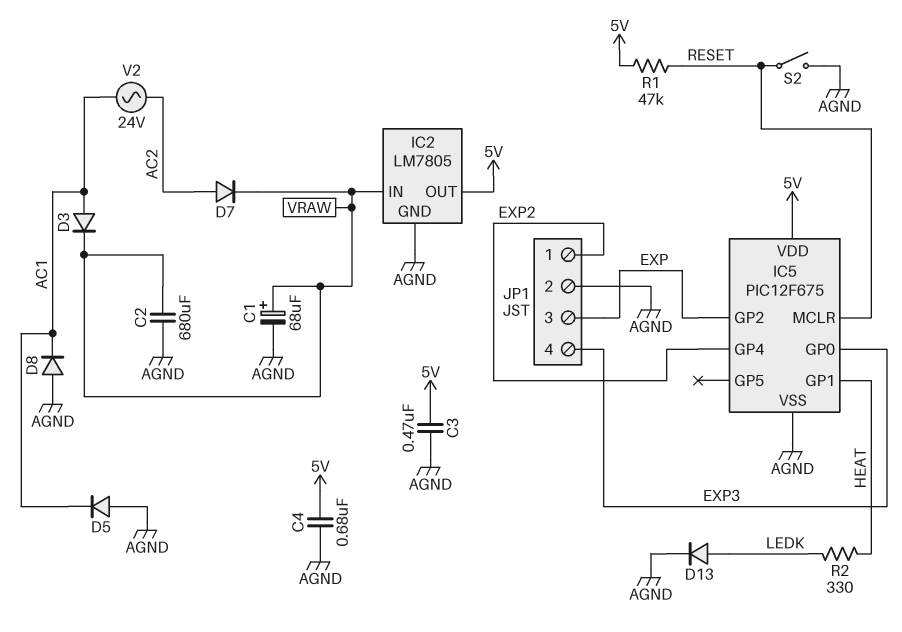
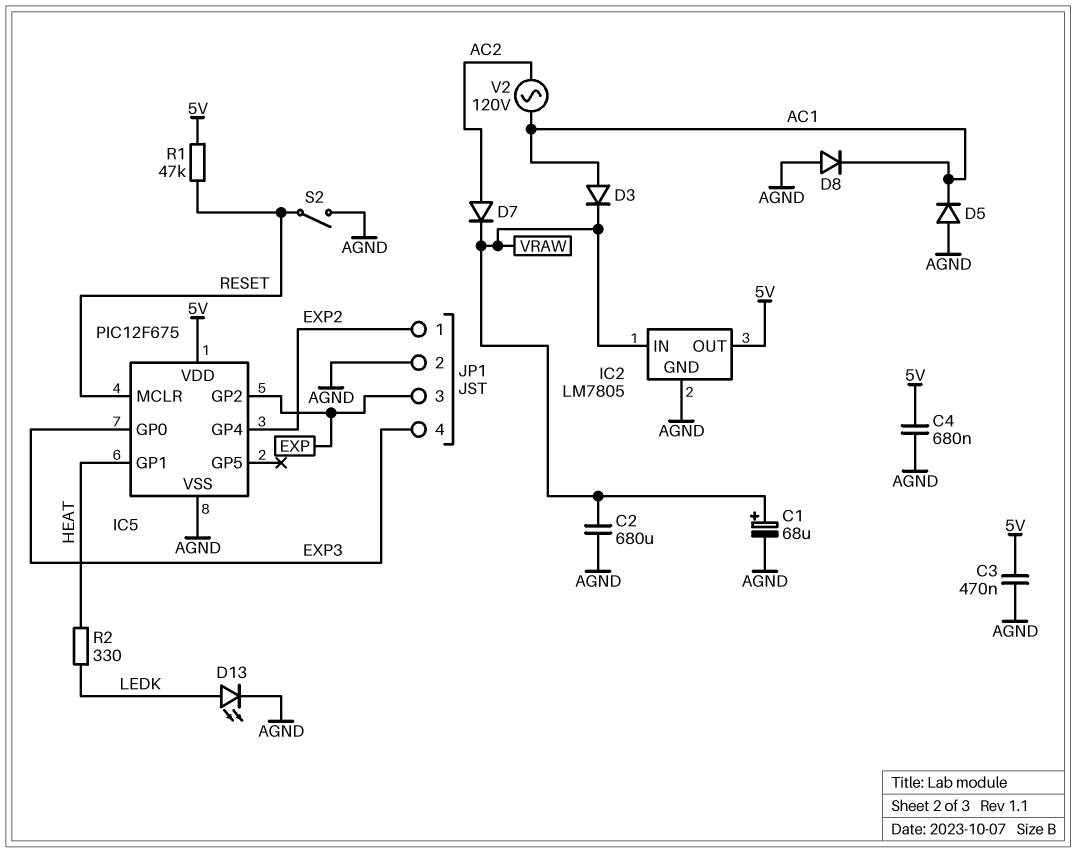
D13: diode (A LEDK, K AGND) -> LED (A LEDK, K AGND)
V2: AC 24V (AC1, AC2) -> AC 120V (AC1, AC2)

